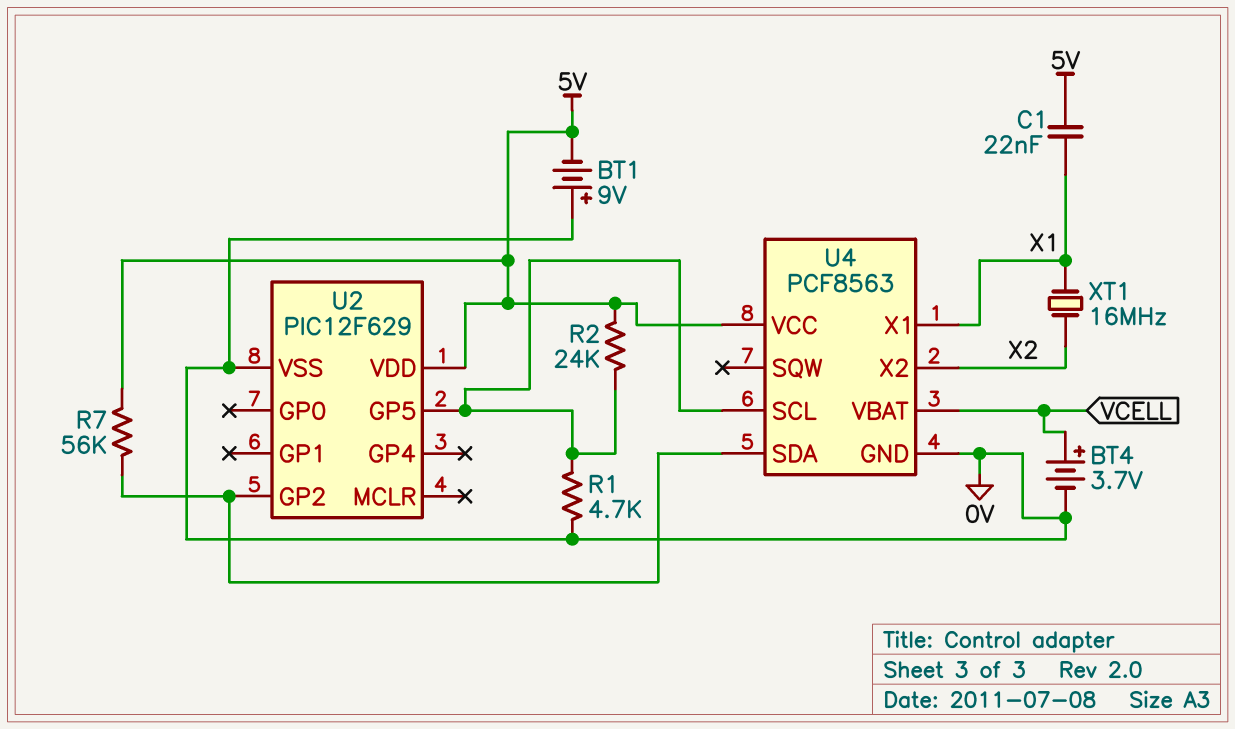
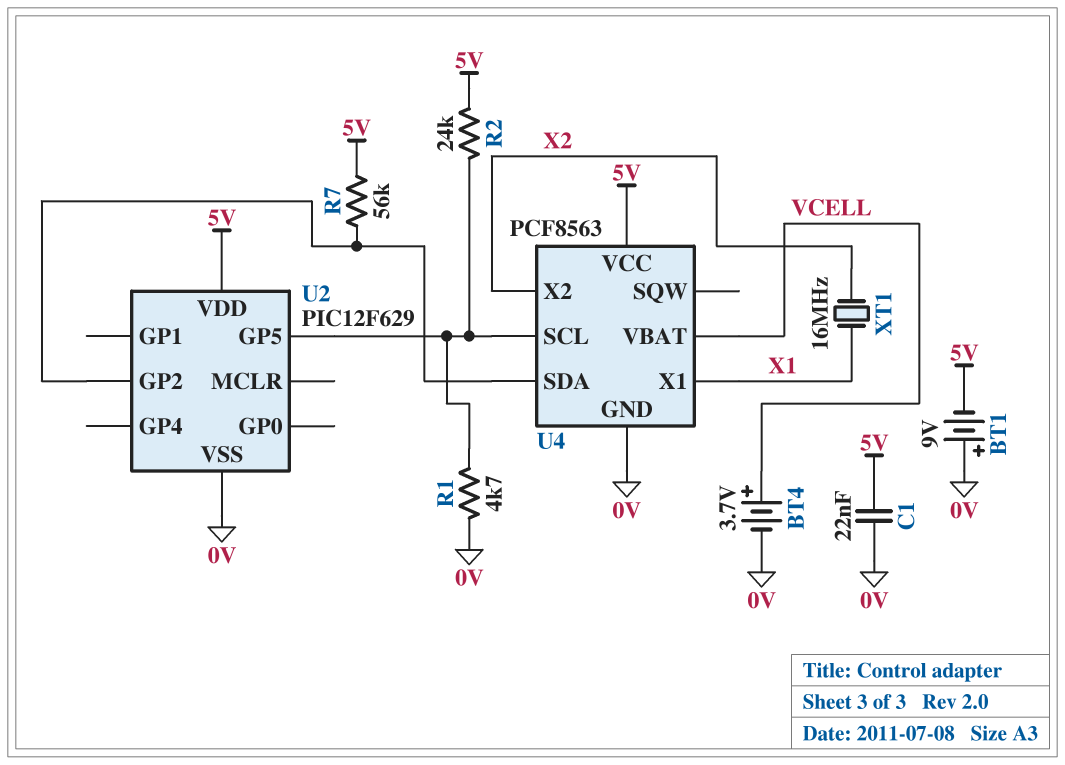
C1: 22nF (5V, X1) -> 22nF (0V, 5V)

